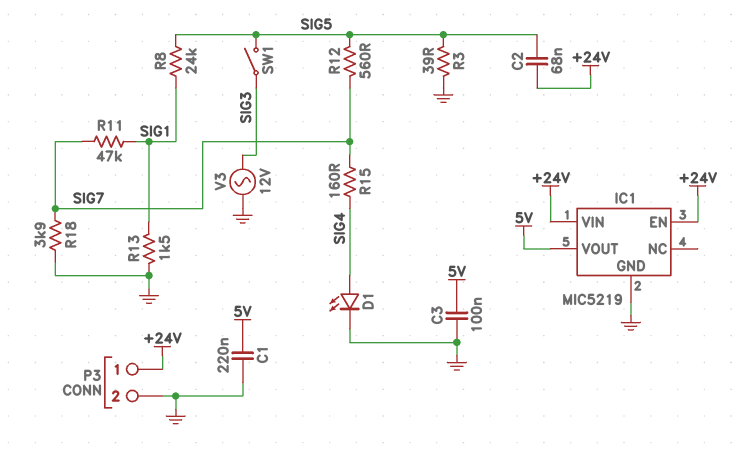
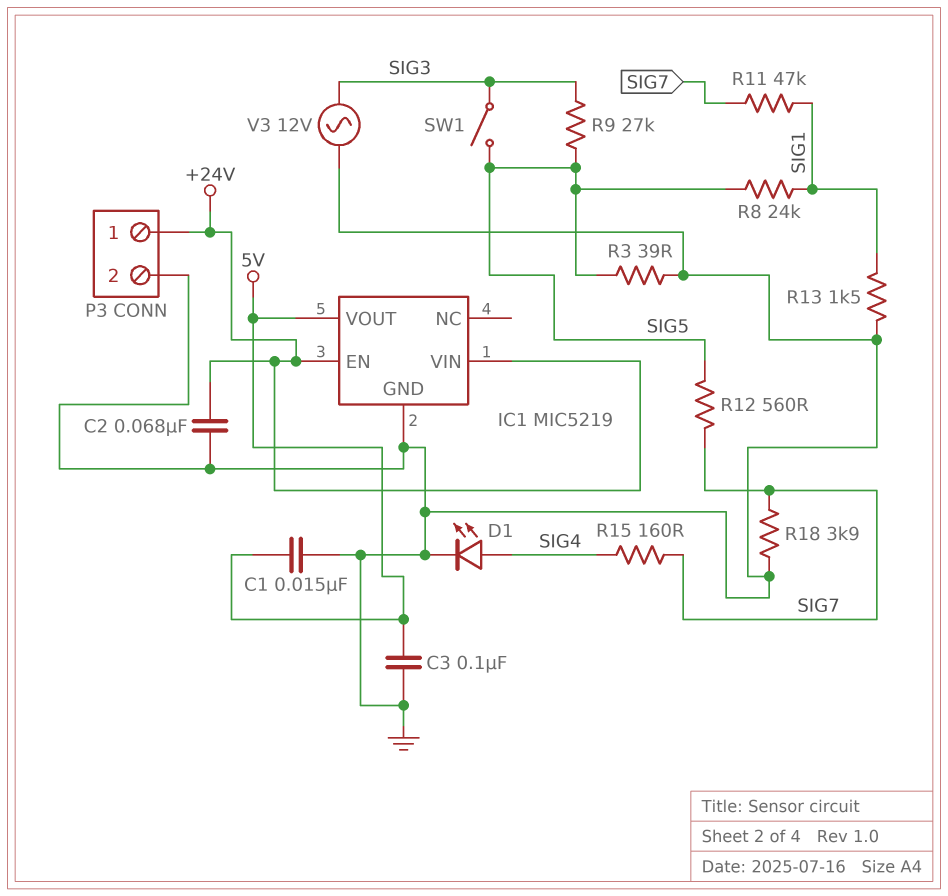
C1: 220nF (5V, GND) -> 15nF (5V, GND)
C2: 68nF (+24V, SIG5) -> 68nF (+24V, GND)
R9: none -> 27k (SIG3, SIG5)

